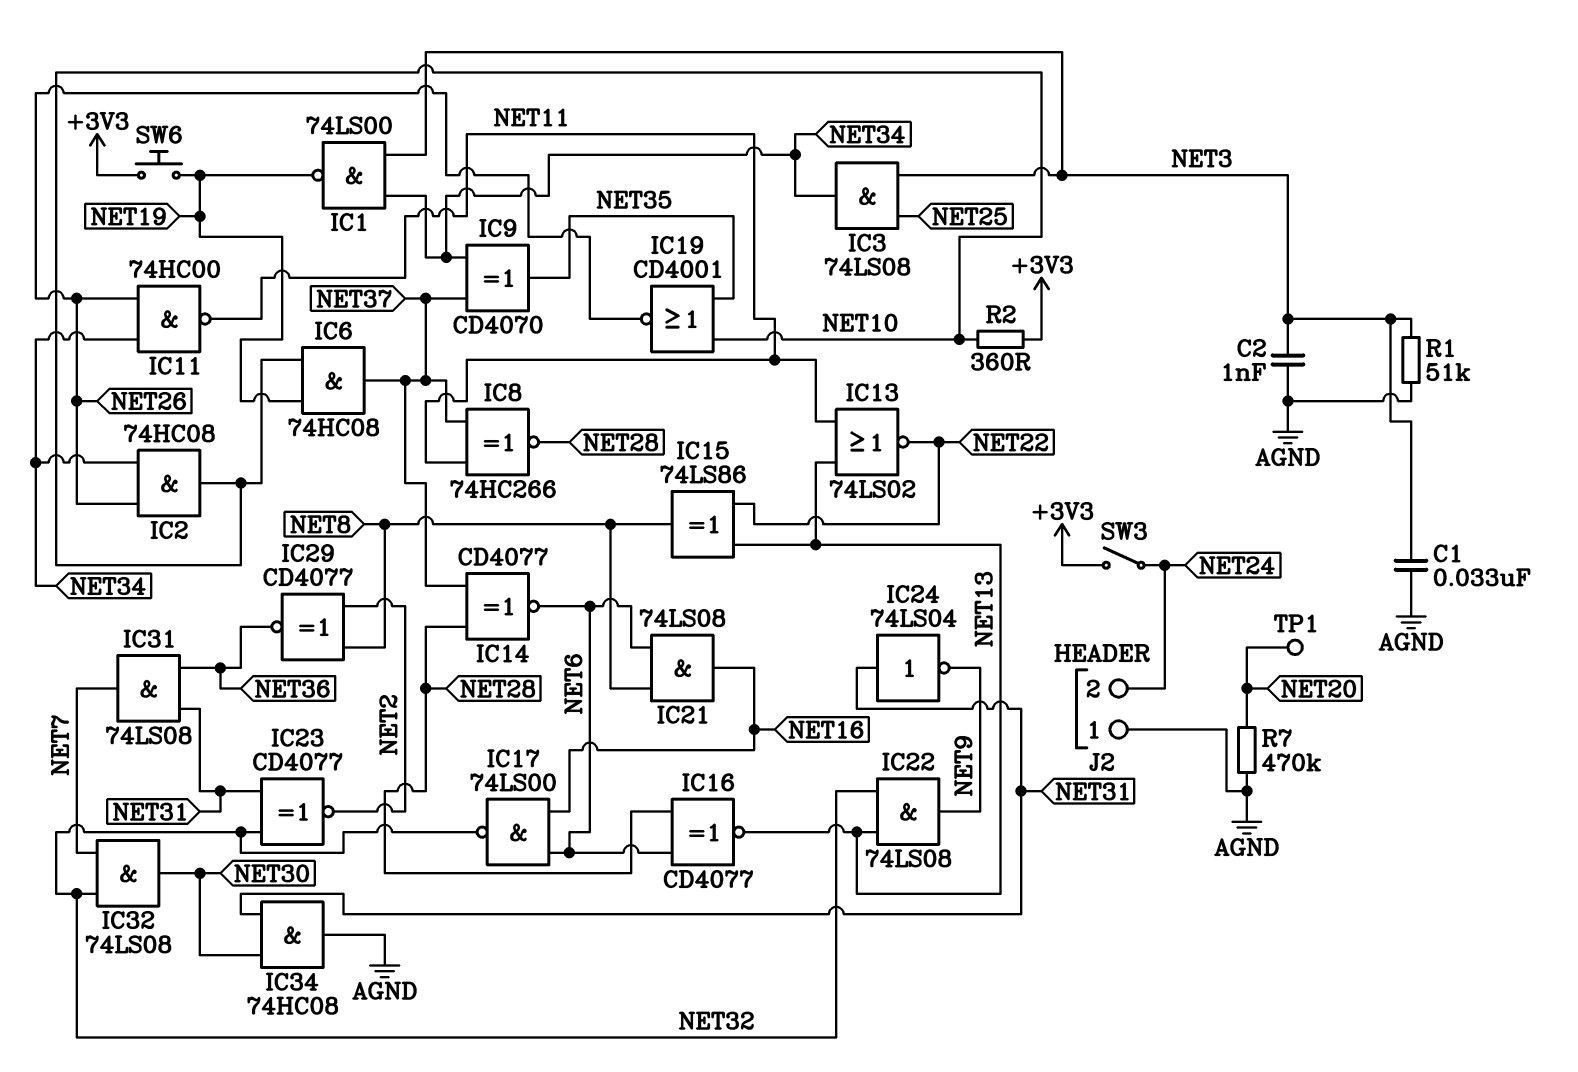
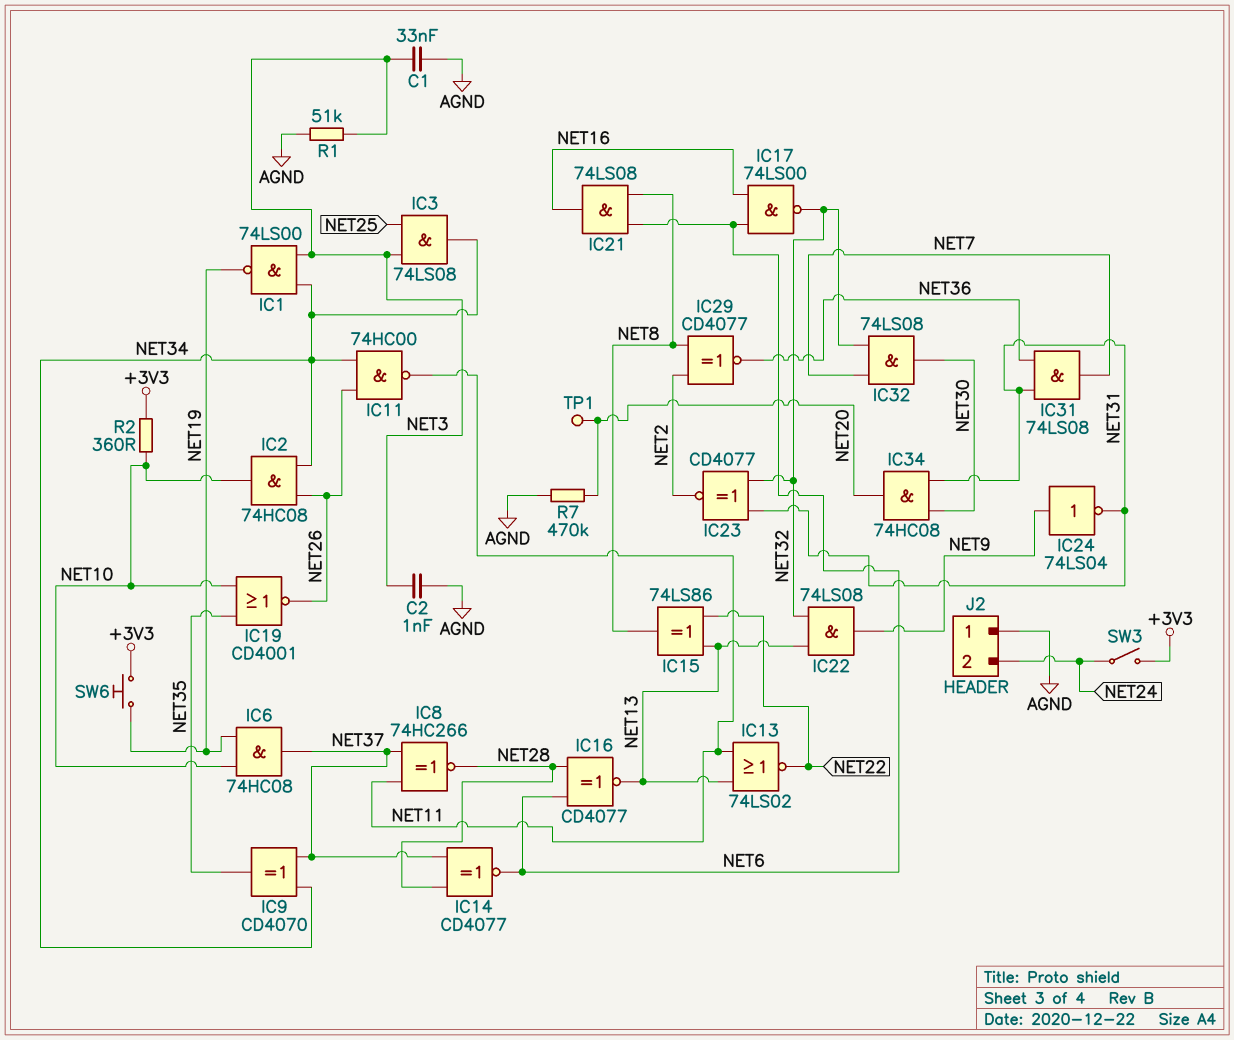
IC24: NOT 74LS04 (in NET31, out NET9) -> NOT 74LS04 (in NET9, out NET31)
IC34: AND 74HC08 (in NET30, in NET31, out AGND) -> AND 74HC08 (in NET30, in NET31, out NET20)

